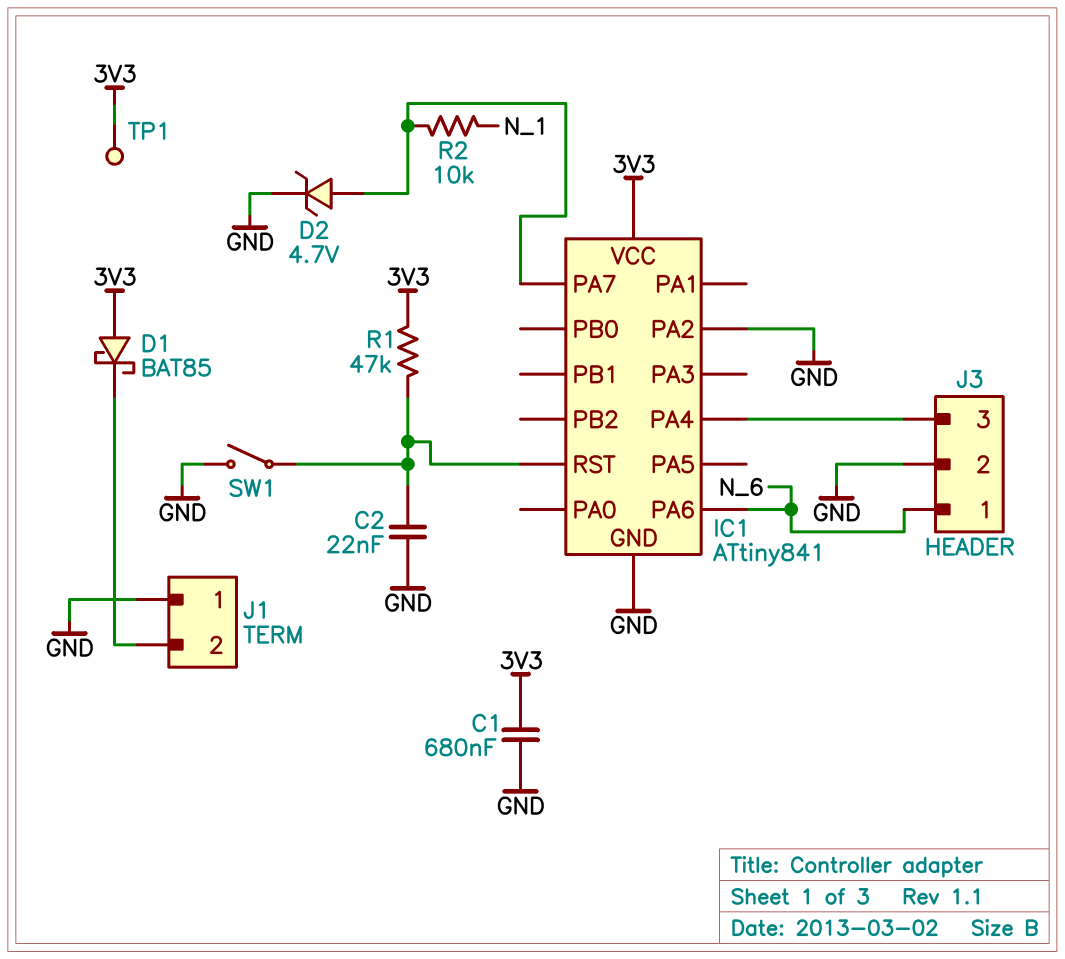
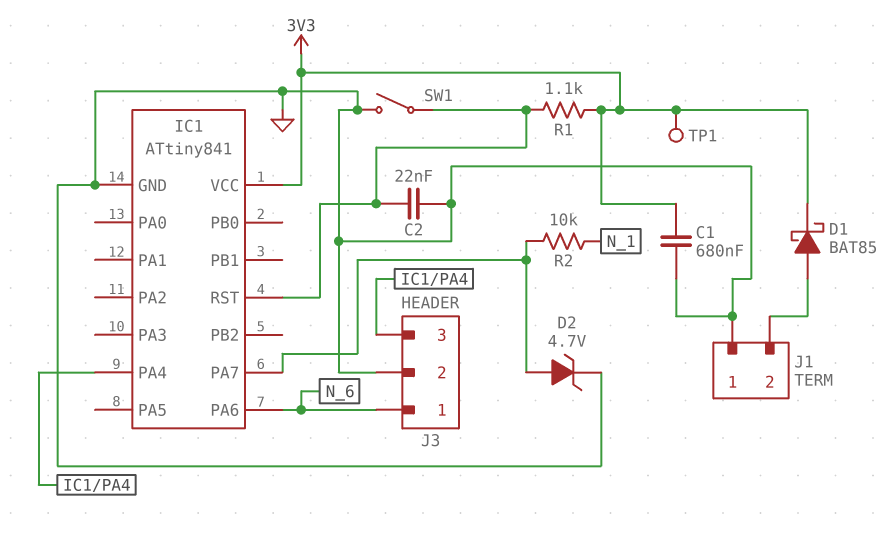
D1: schottky BAT85 (A 3V3, K J1/2) -> schottky BAT85 (A J1/2, K 3V3)
IC1 pin PA2: GND -> none
R1: 47k (3V3, IC1/RST) -> 1.1k (3V3, IC1/RST)

